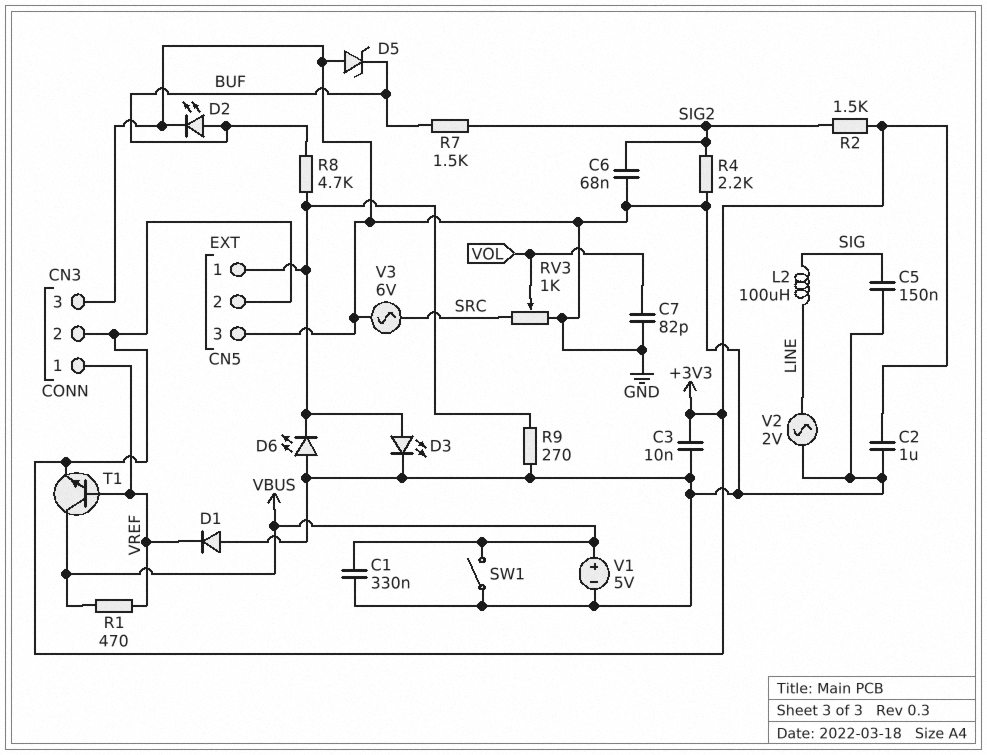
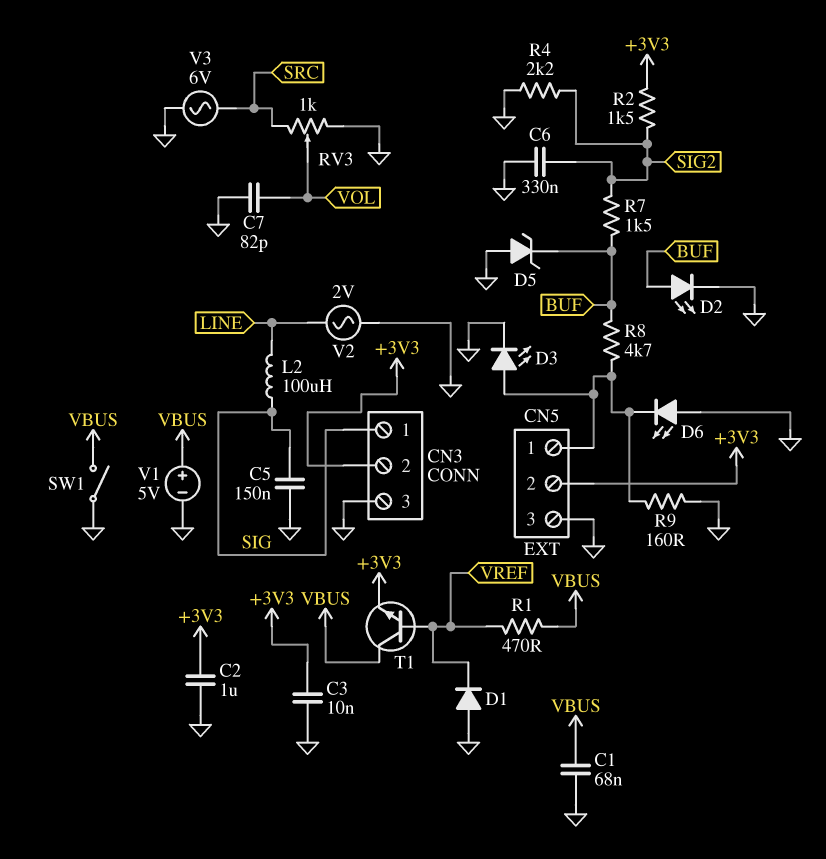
C1: 330nF (GND, VBUS) -> 68nF (GND, VBUS)
C6: 68nF (GND, SIG2) -> 330nF (GND, SIG2)
CN3 pin 1: VREF -> SIG
R9: 270 (CN5/1, GND) -> 160 (CN5/1, GND)

